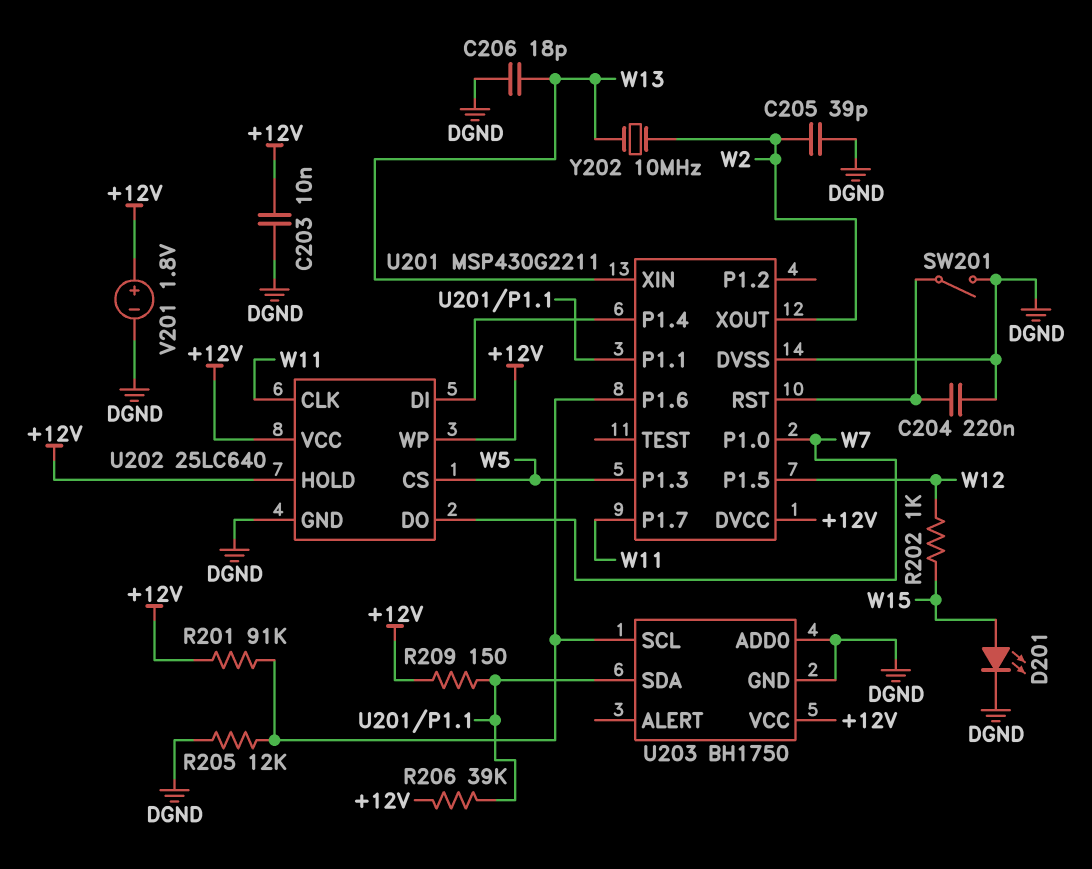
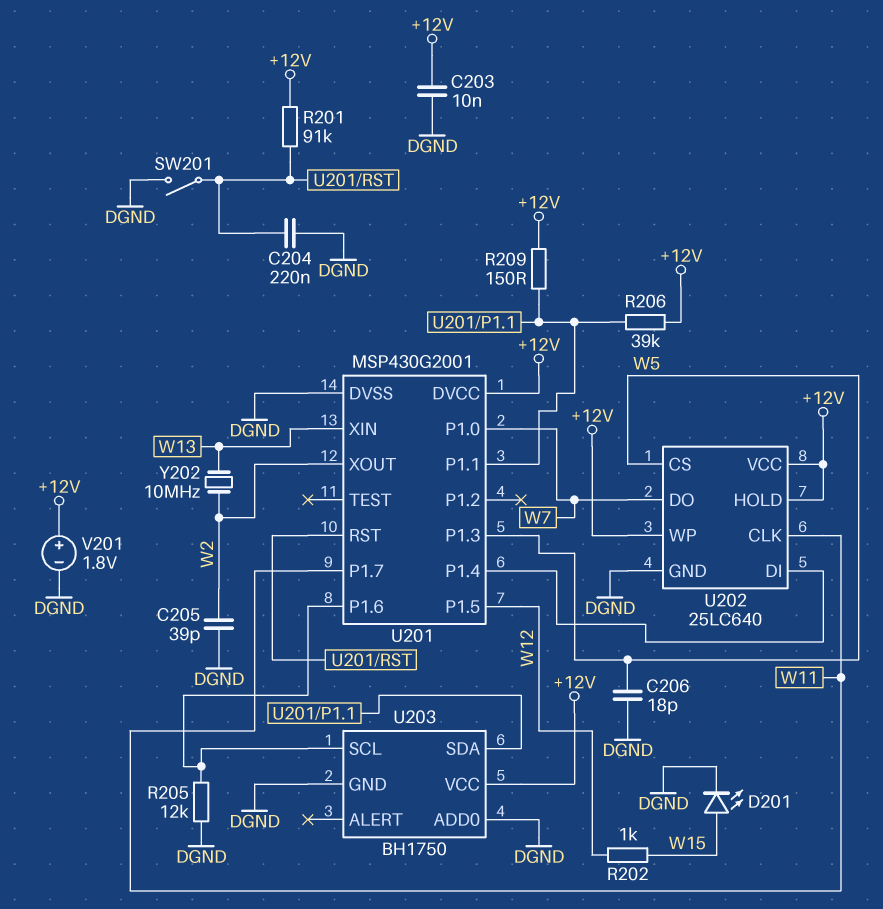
C206: 18pF (DGND, W13) -> 18pF (DGND, W5)
R201: 91k (+12V, U201/P1.6) -> 91k (+12V, U201/RST)
U201: MSP430G2211 -> MSP430G2001

